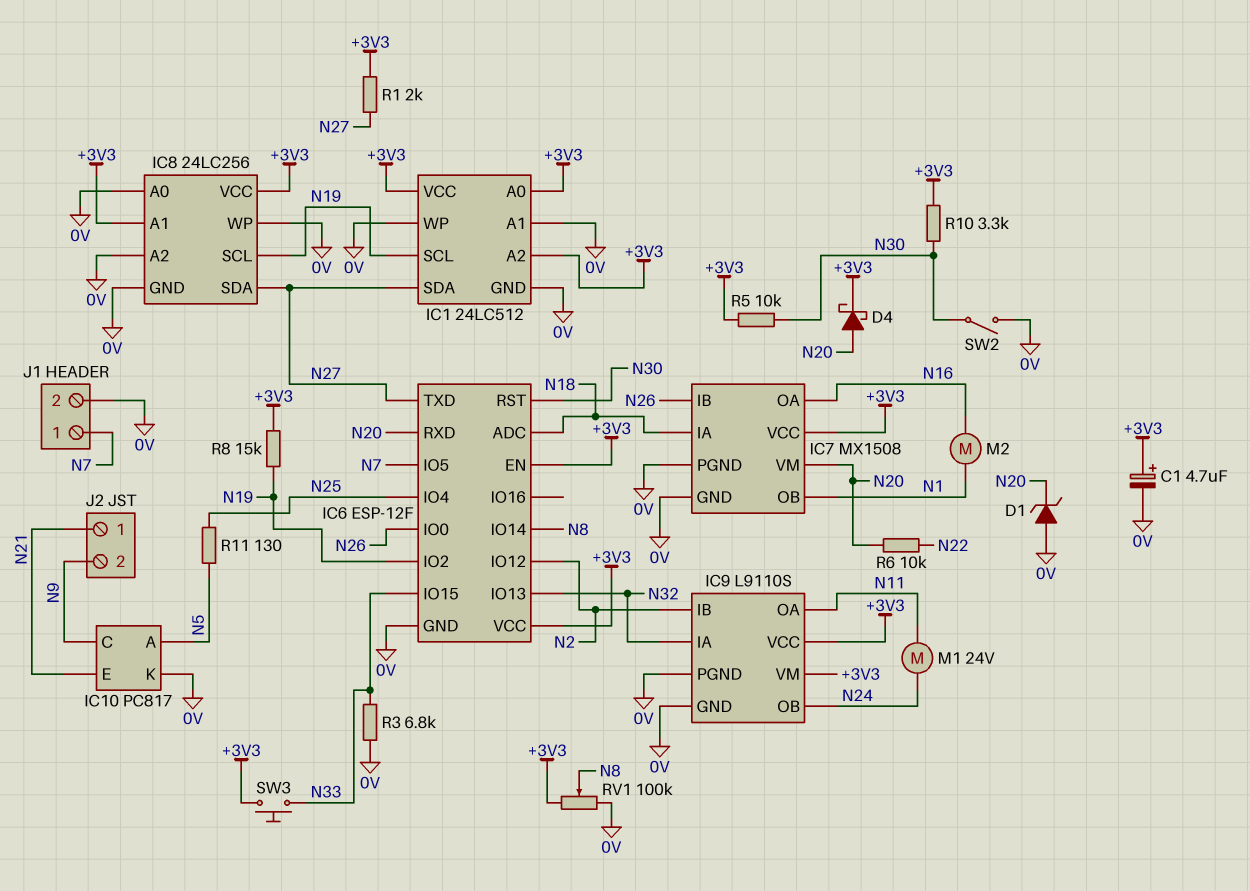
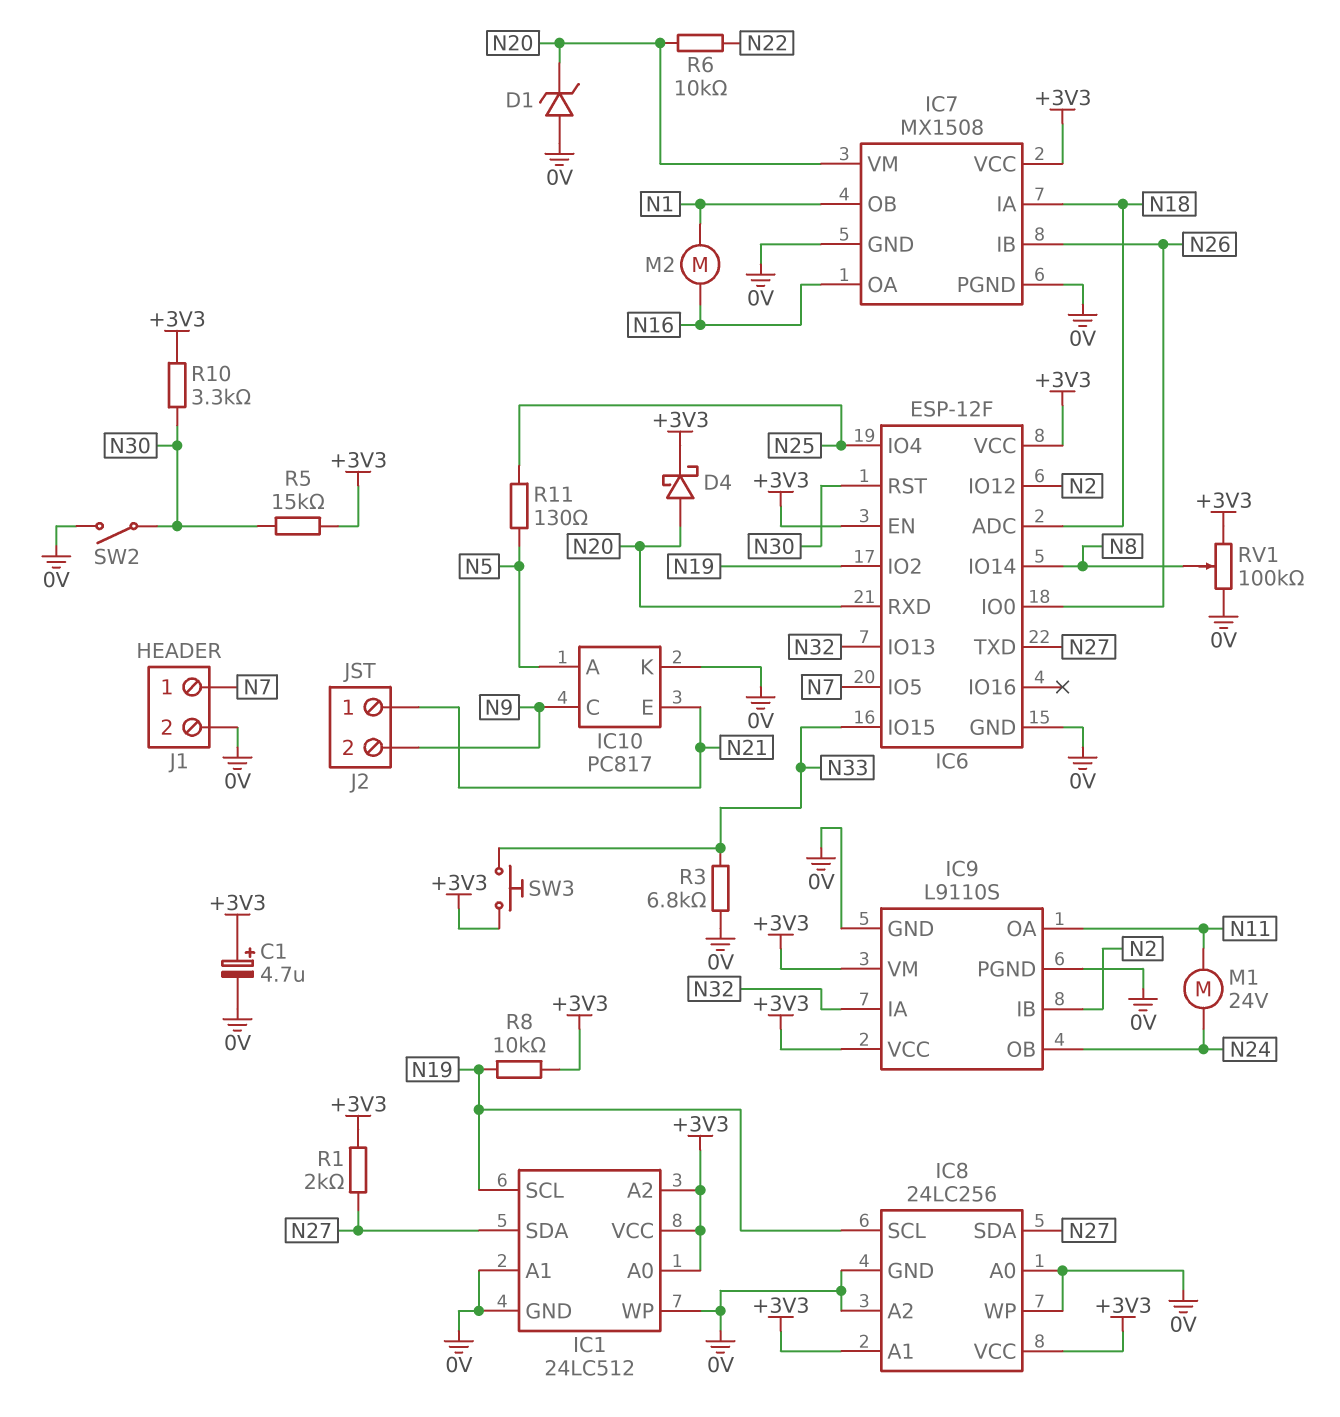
R5: 10k (+3V3, N30) -> 15k (+3V3, N30)
R8: 15k (+3V3, N19) -> 10k (+3V3, N19)

